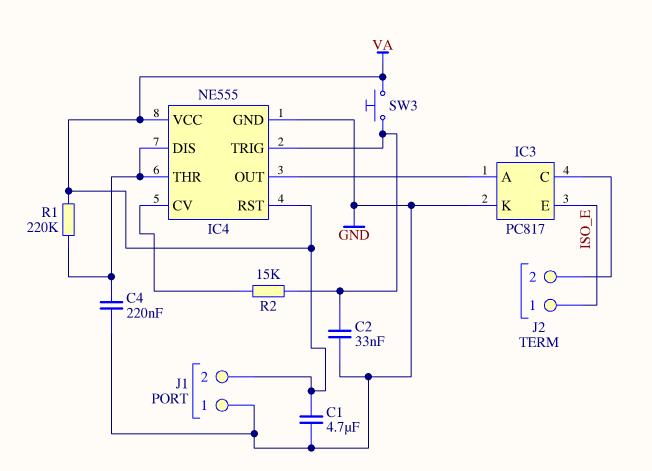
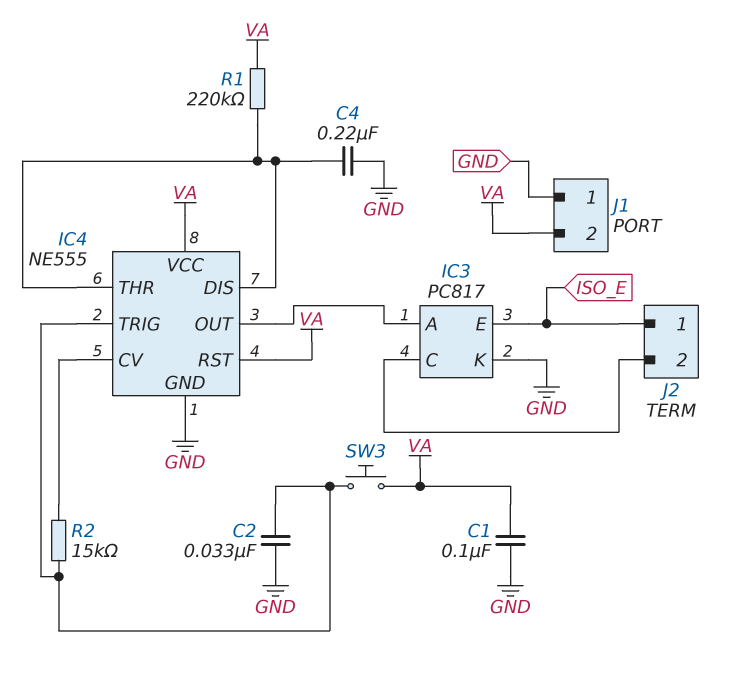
C1: 4.7uF (GND, VA) -> 100nF (GND, VA)

